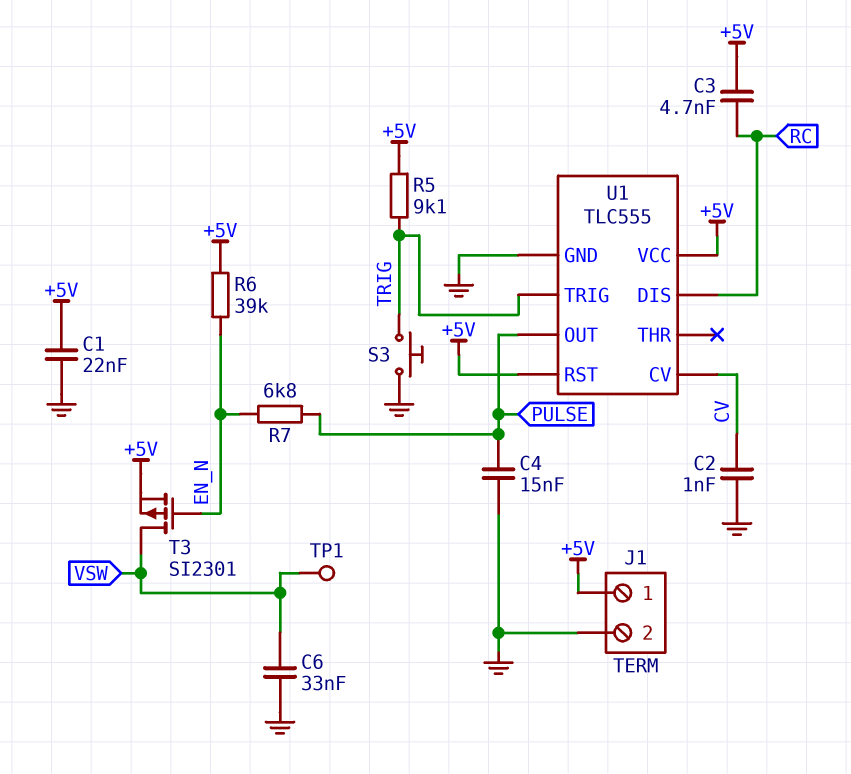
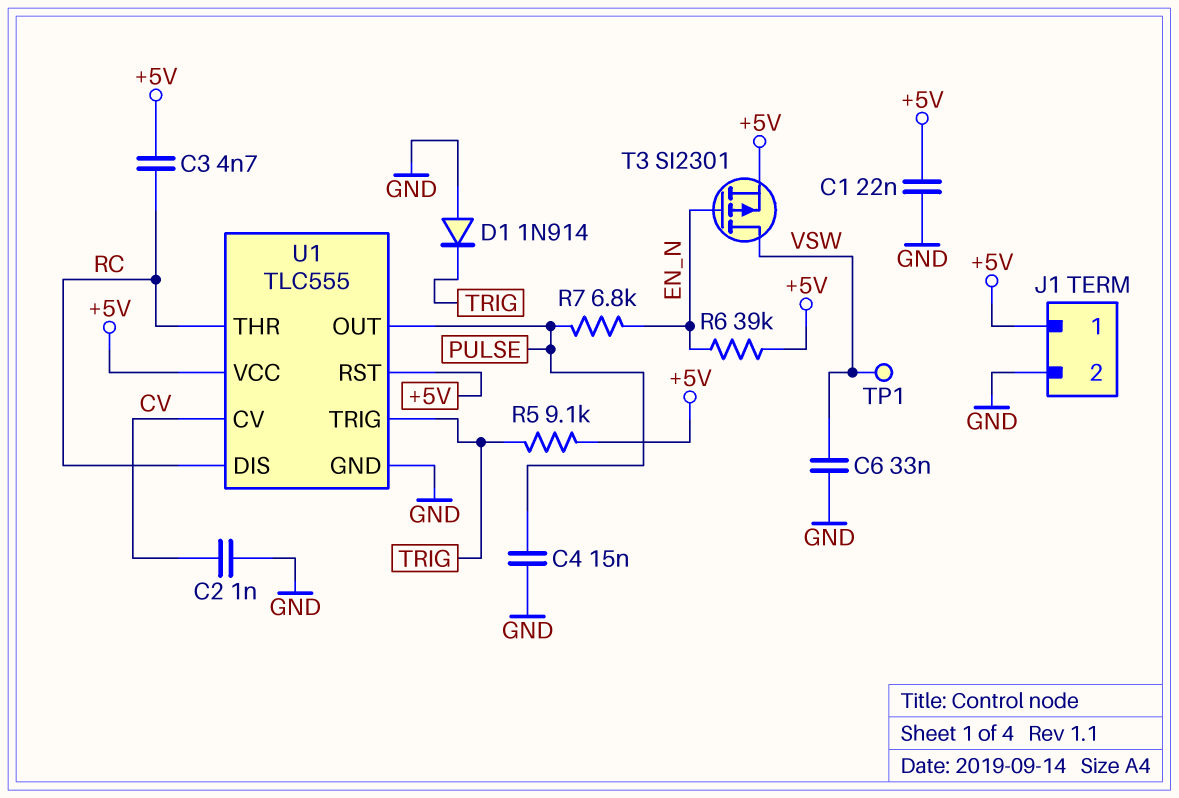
D1: none -> diode 1N914 (A GND, K TRIG)
S3: button (GND, TRIG) -> none
U1 pin THR: none -> RC

